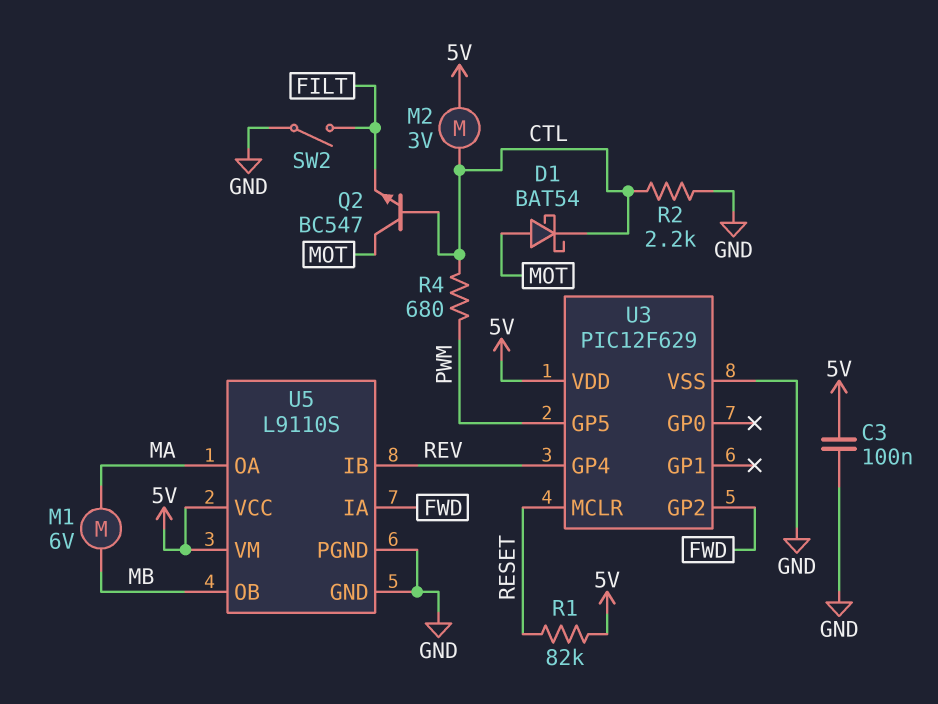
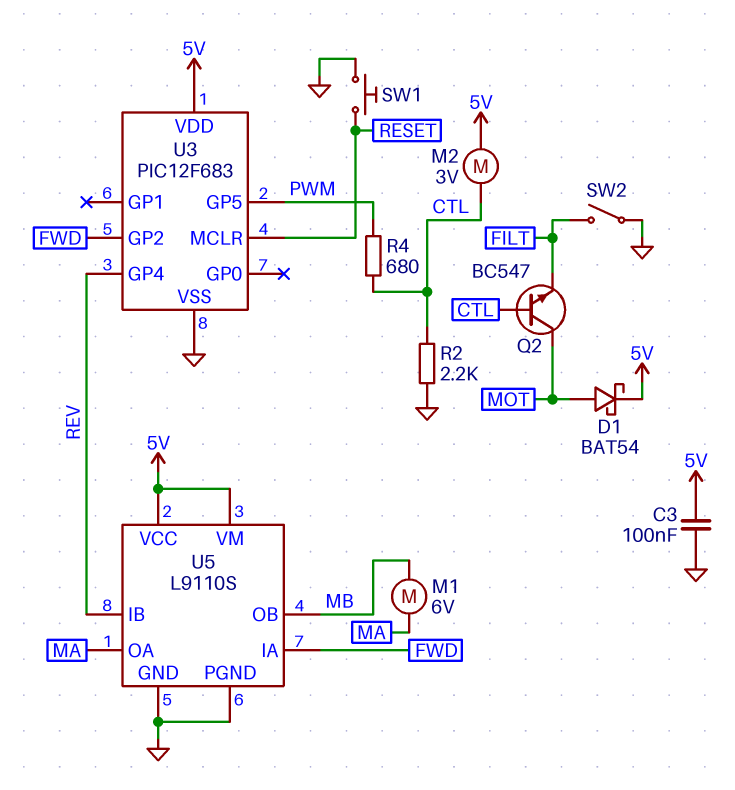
D1: schottky BAT54 (A MOT, K CTL) -> schottky BAT54 (A MOT, K 5V)
R1: 82k (5V, RESET) -> none
SW1: none -> button (GND, RESET)
U3: PIC12F629 -> PIC12F683

